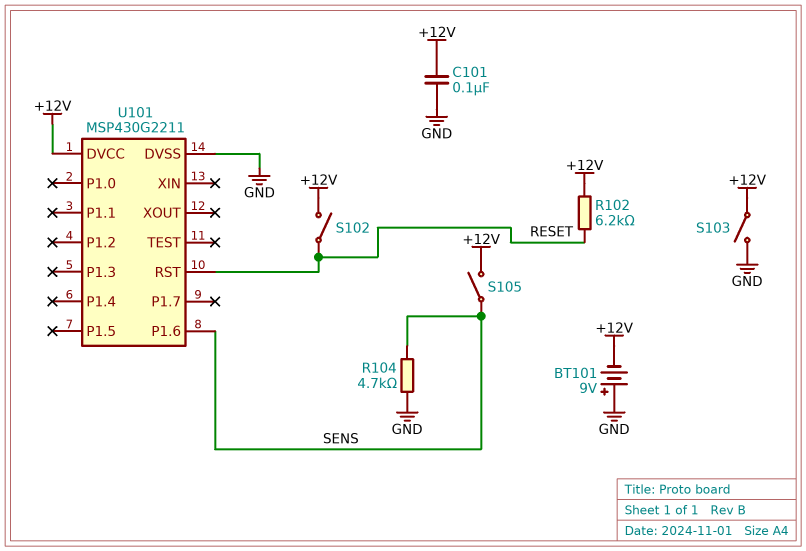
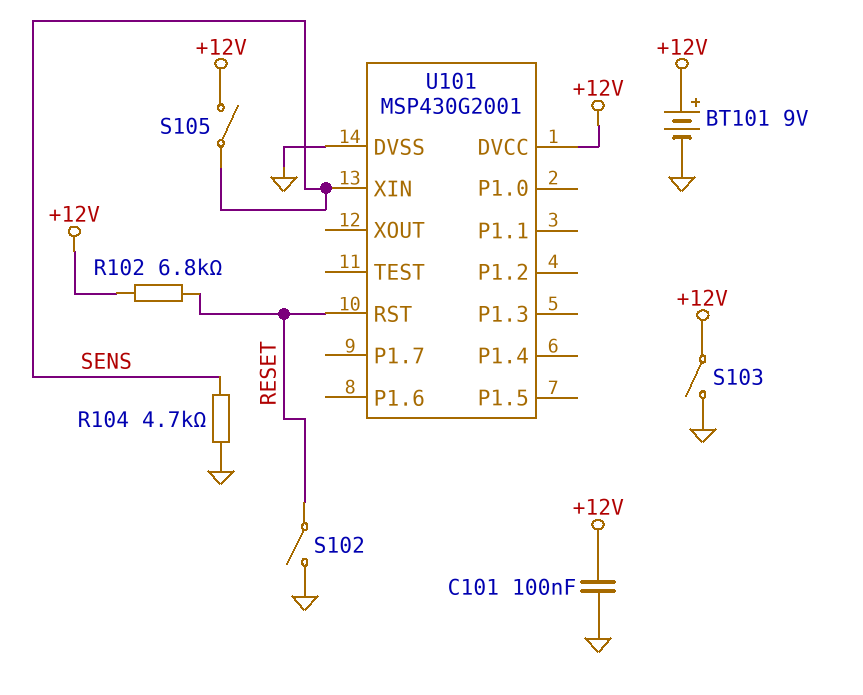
BT101: 9V (plus GND, minus +12V) -> 9V (plus +12V, minus GND)
R102: 6.2k (+12V, RESET) -> 6.8k (+12V, RESET)
S102: switch (+12V, RESET) -> switch (GND, RESET)
U101: MSP430G2211 -> MSP430G2001
U101 pin P1.6: SENS -> none
U101 pin XIN: none -> SENS

